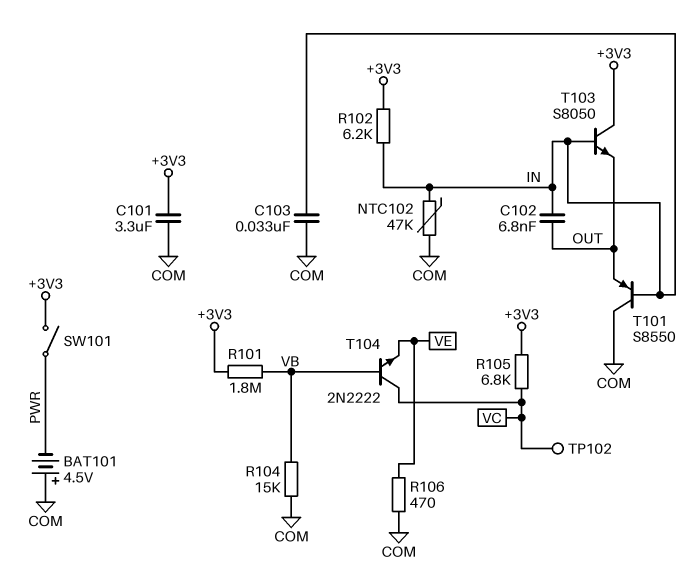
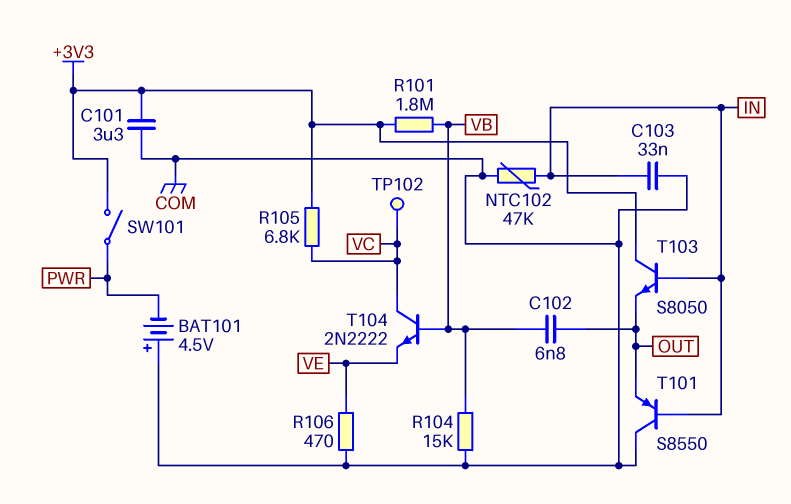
C102: 6.8nF (IN, OUT) -> 6.8nF (OUT, VB)
R102: 6.2k (+3V3, IN) -> none

